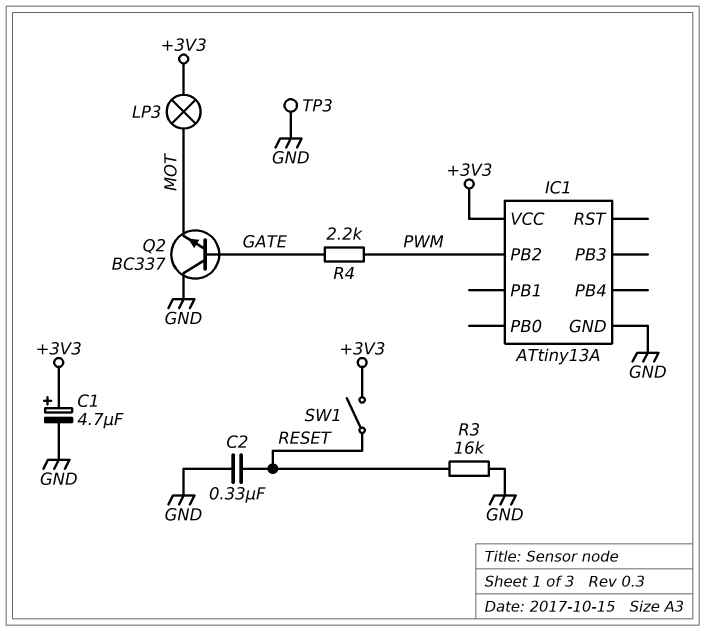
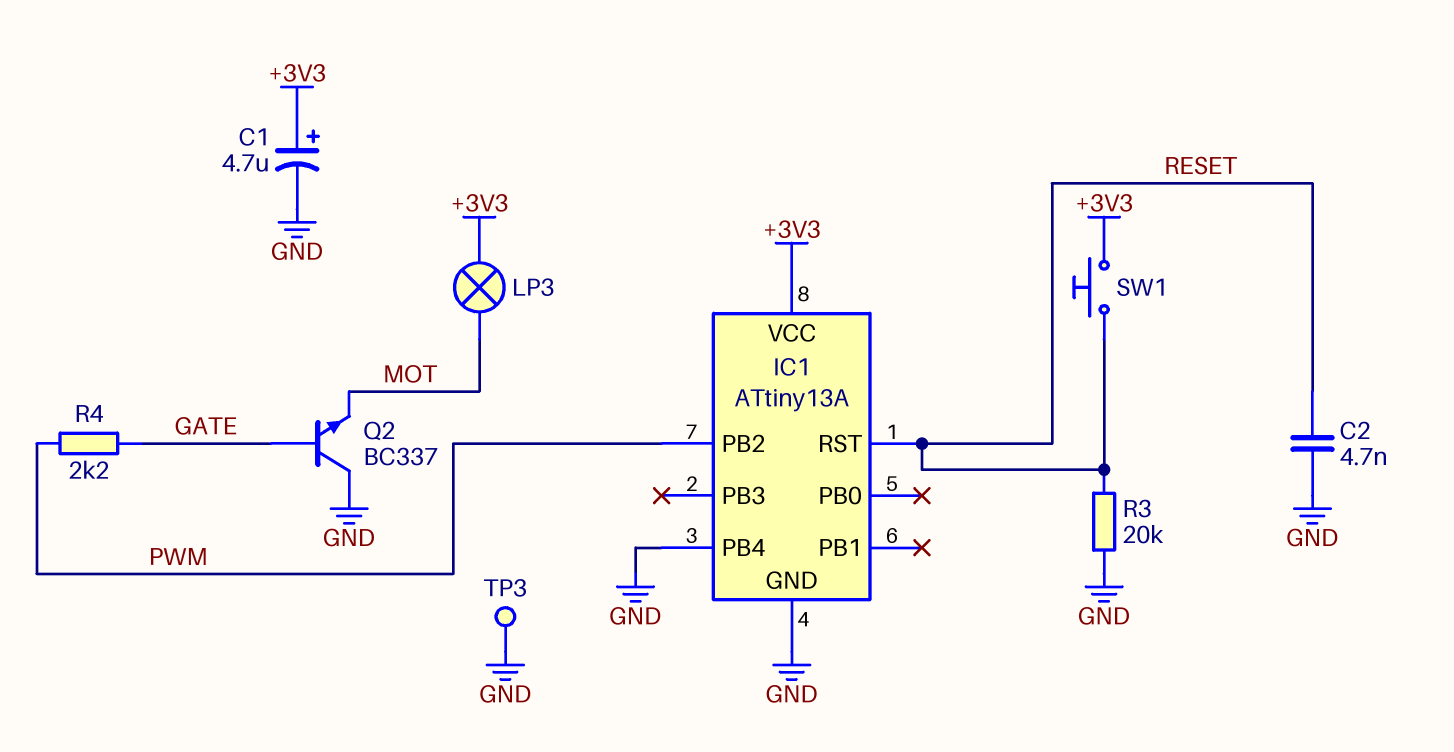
C2: 330nF (GND, RESET) -> 4.7nF (GND, RESET)
IC1 pin PB4: none -> GND
IC1 pin RST: none -> RESET
R3: 16k (GND, RESET) -> 20k (GND, RESET)
SW1: switch (+3V3, RESET) -> button (+3V3, RESET)

